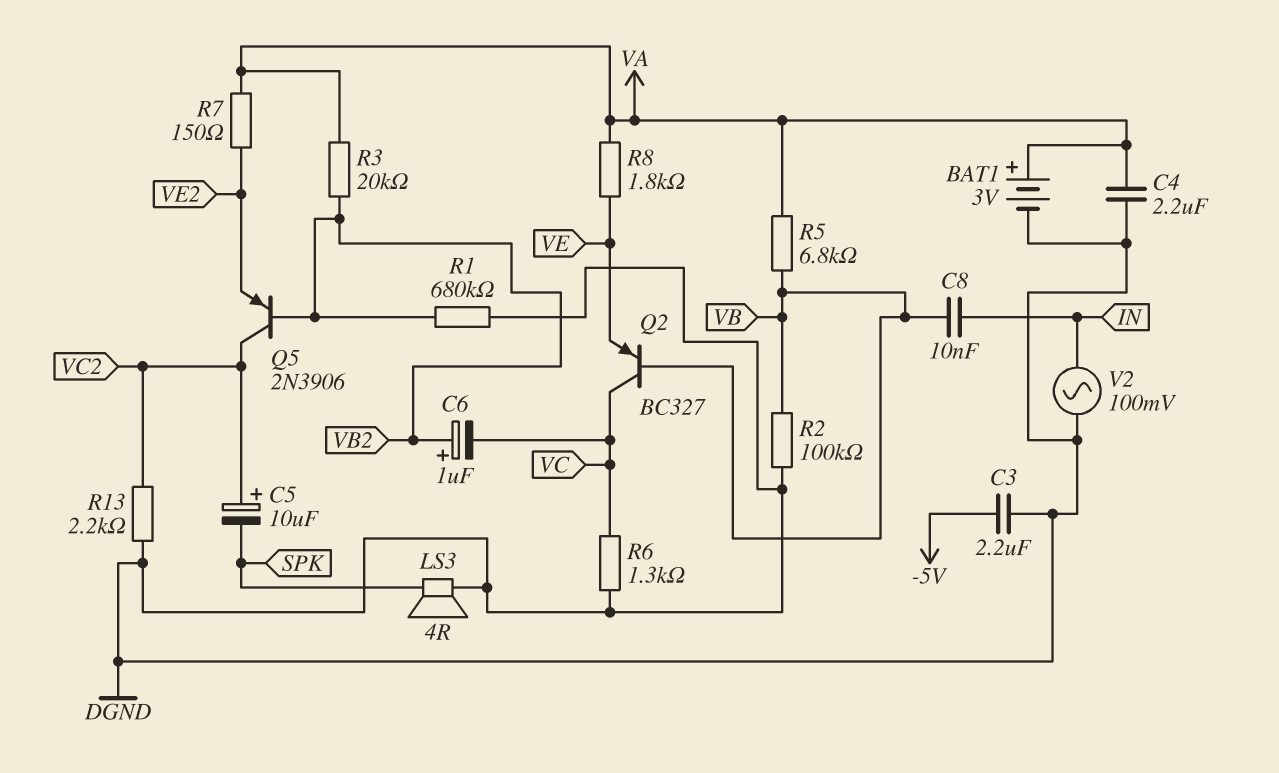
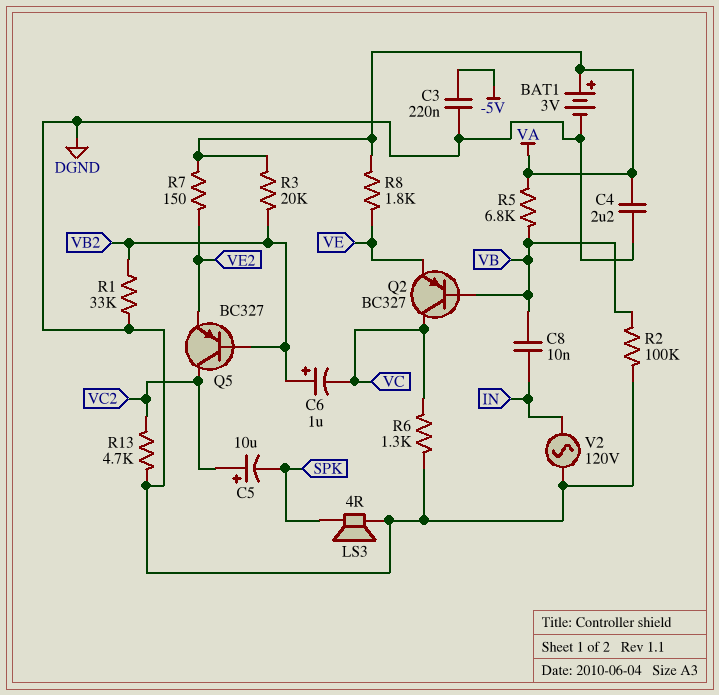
C3: 2.2uF (-5V, DGND) -> 220nF (-5V, DGND)
Q5: PNP 2N3906 (B VB2, C VC2, E VE2) -> PNP BC327 (B VB2, C VC2, E VE2)
R1: 680k (DGND, VB2) -> 33k (DGND, VB2)
R13: 2.2k (DGND, VC2) -> 4.7k (DGND, VC2)
V2: AC 100mV (DGND, IN) -> AC 120V (DGND, IN)

